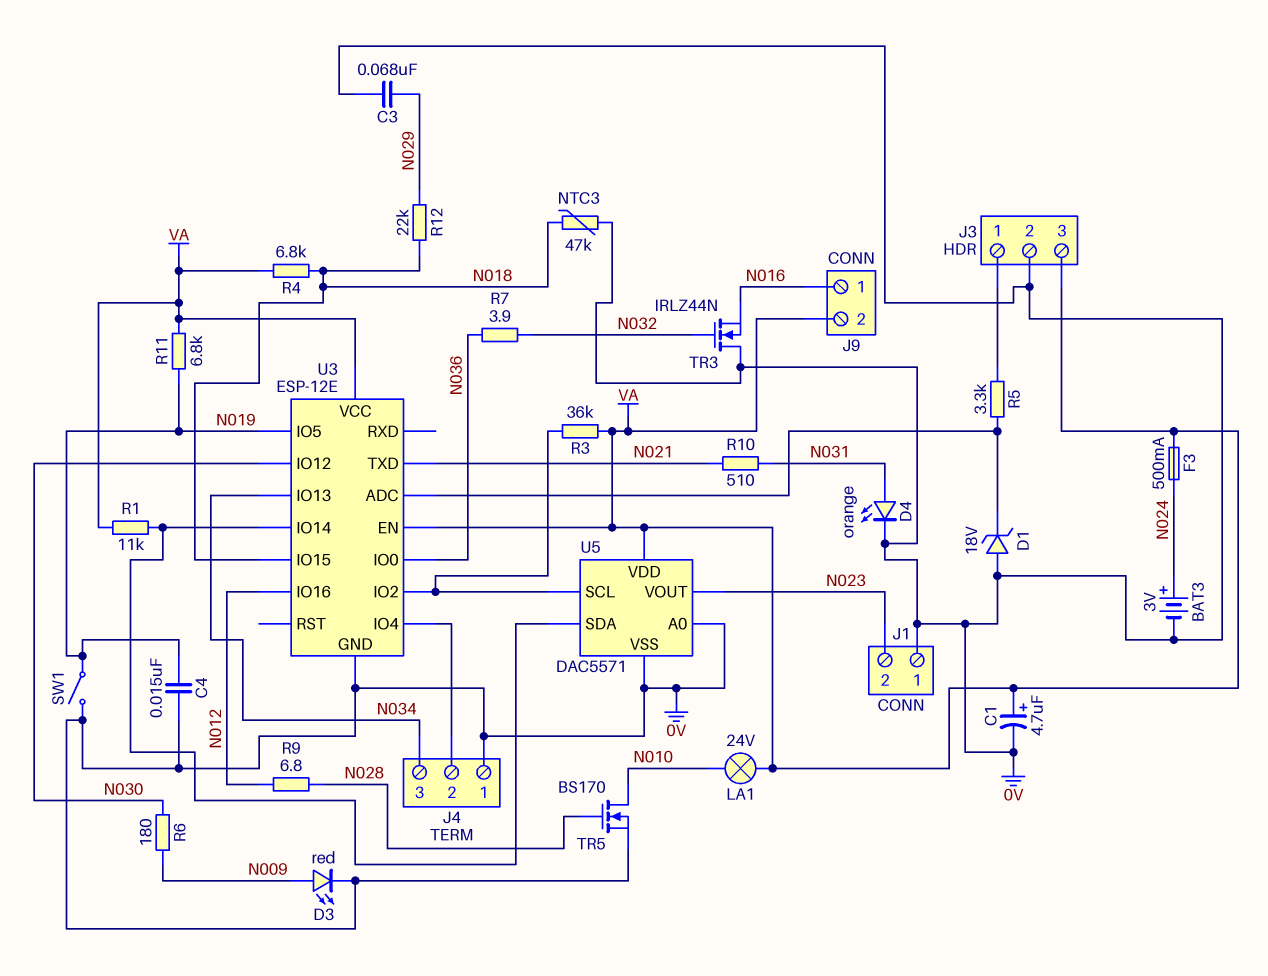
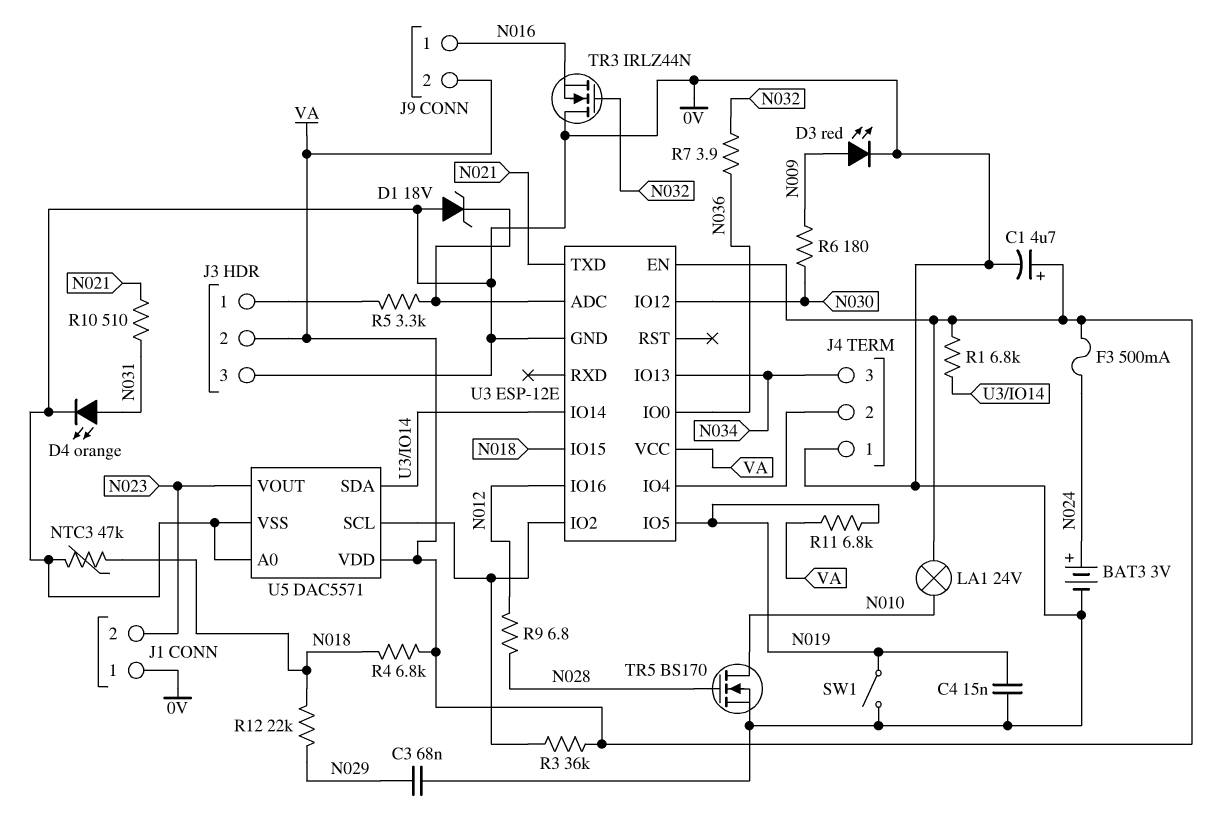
J3 pin 2: 0V -> VA
J3 pin 3: VA -> 0V
R1: 11k (U3/IO14, VA) -> 6.8k (U3/IO14, VA)

